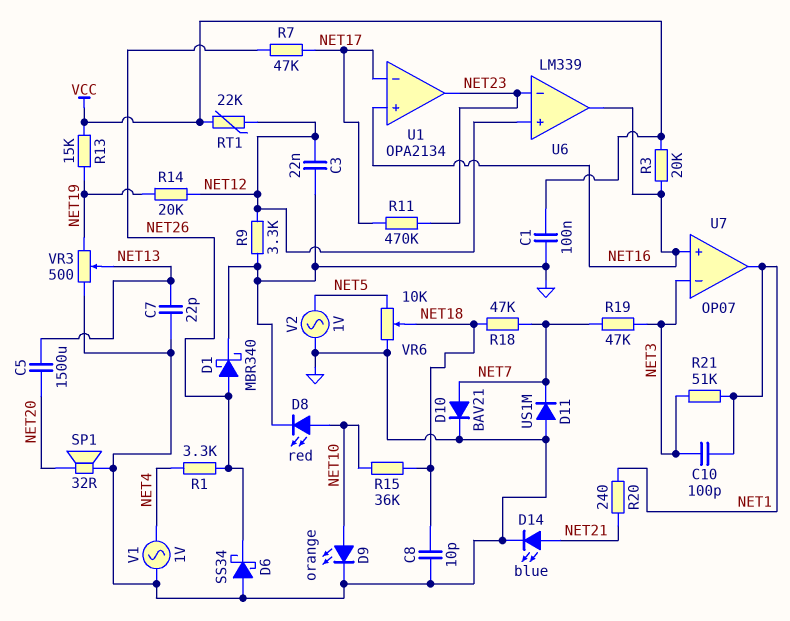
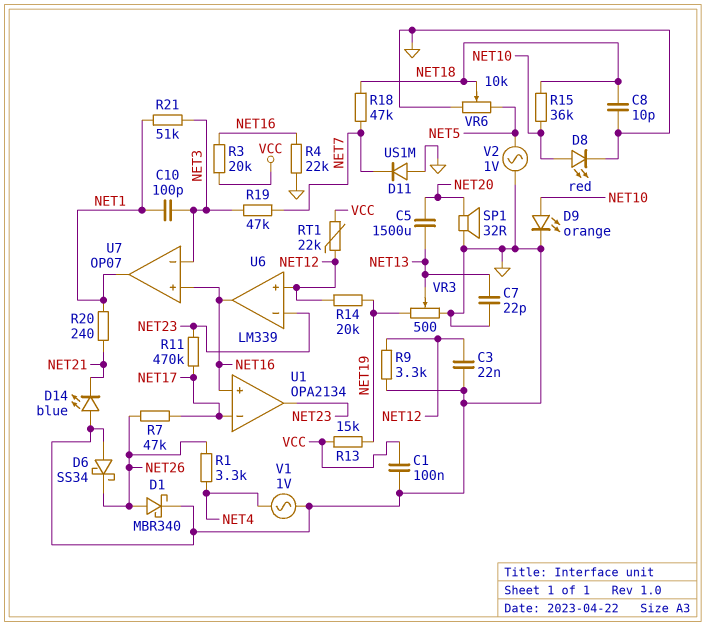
D10: diode BAV21 (A NET7, K GND) -> none
D14: LED blue (A NET21, K GND) -> LED blue (A GND, K NET21)
R4: none -> 22k (GND, NET16)

